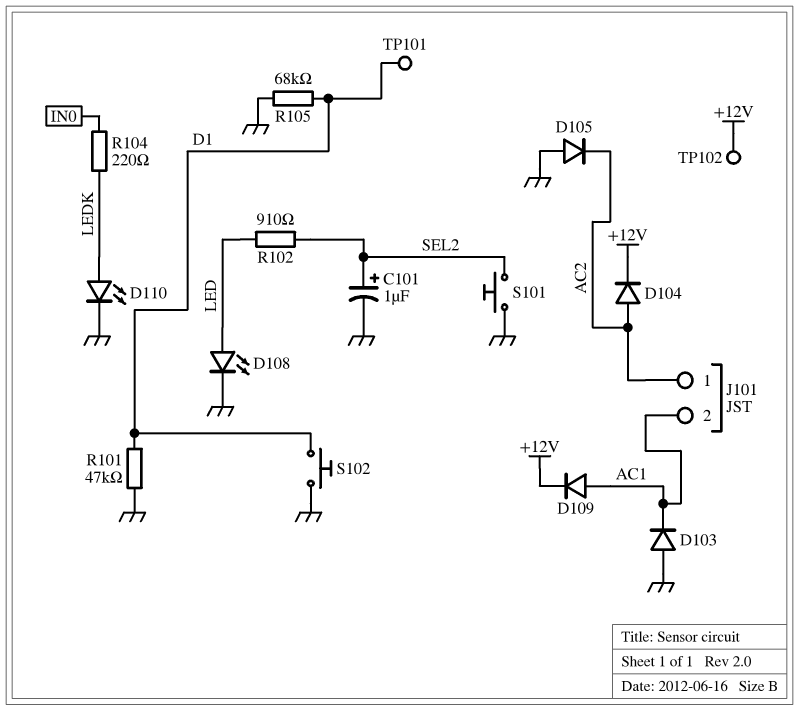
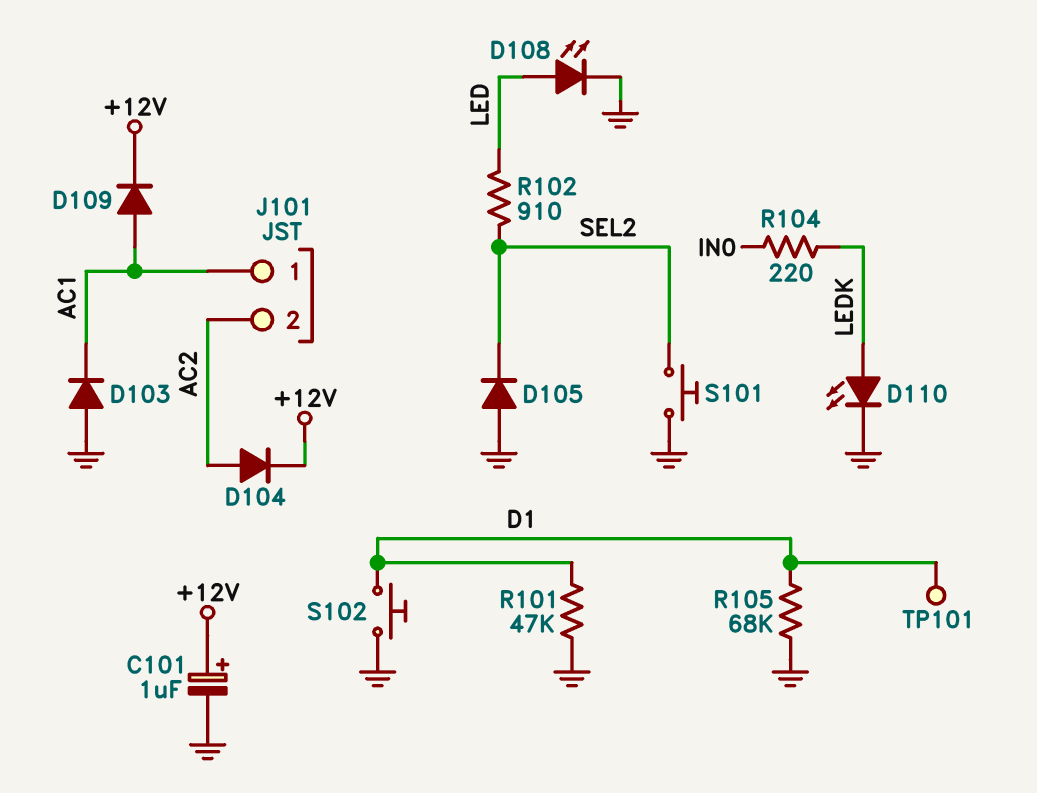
C101: 1uF (plus SEL2, minus GND) -> 1uF (plus +12V, minus GND)
D105: diode (A GND, K AC2) -> diode (A GND, K SEL2)
J101 pin 1: AC2 -> AC1
J101 pin 2: AC1 -> AC2
TP102: test point (+12V) -> none

